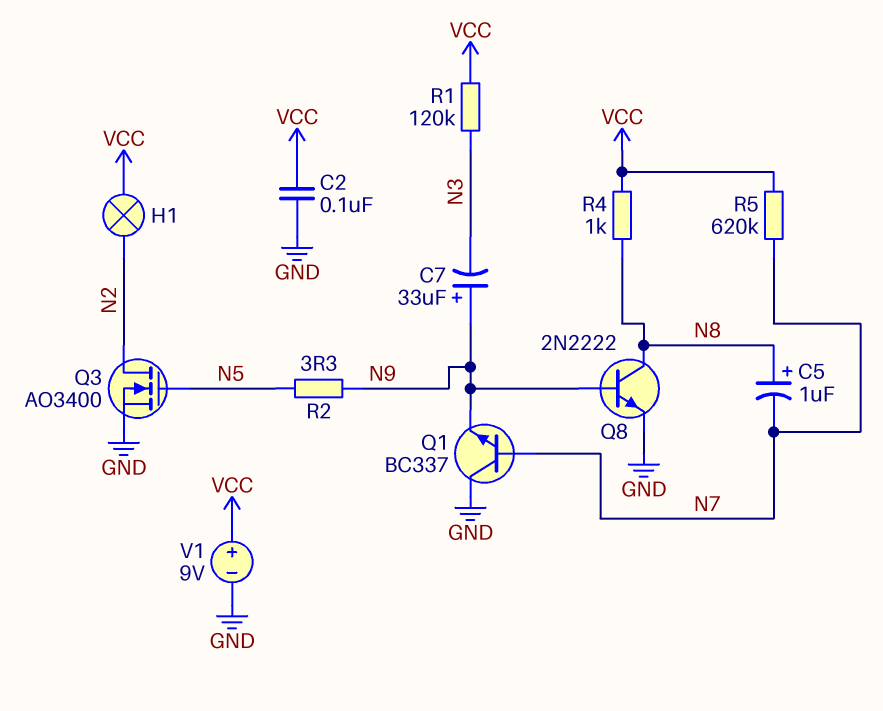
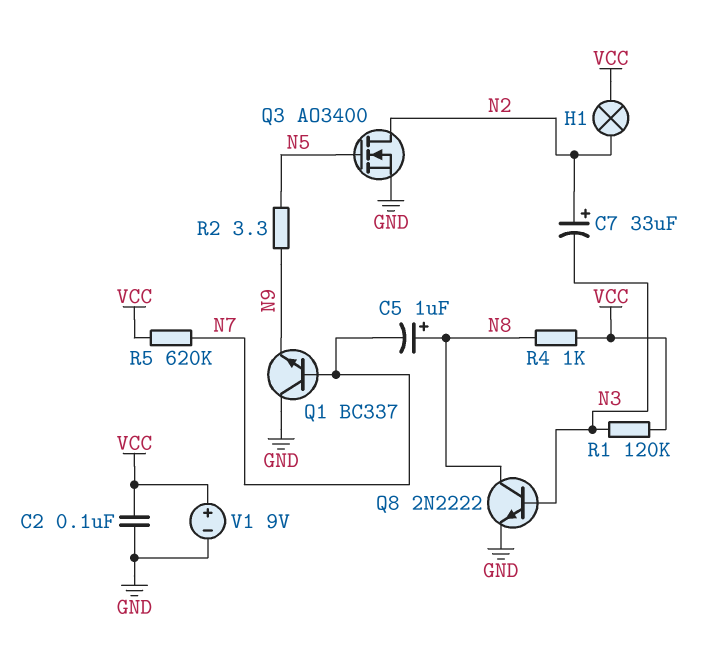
C7: 33uF (plus N9, minus N3) -> 33uF (plus N2, minus N3)
Q8: NPN 2N2222 (B N9, C N8, E GND) -> NPN 2N2222 (B N3, C N8, E GND)

